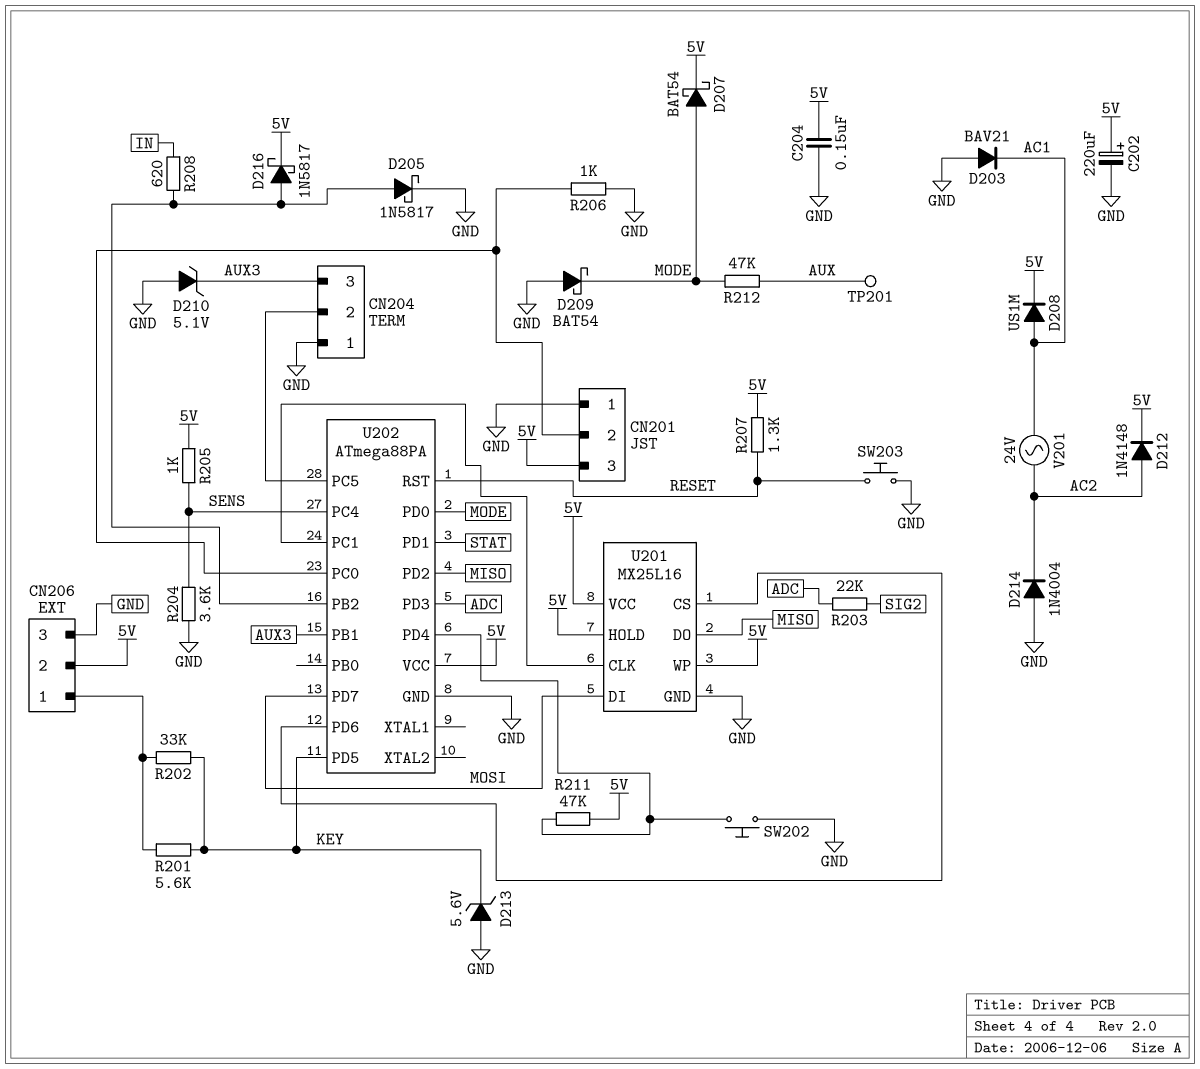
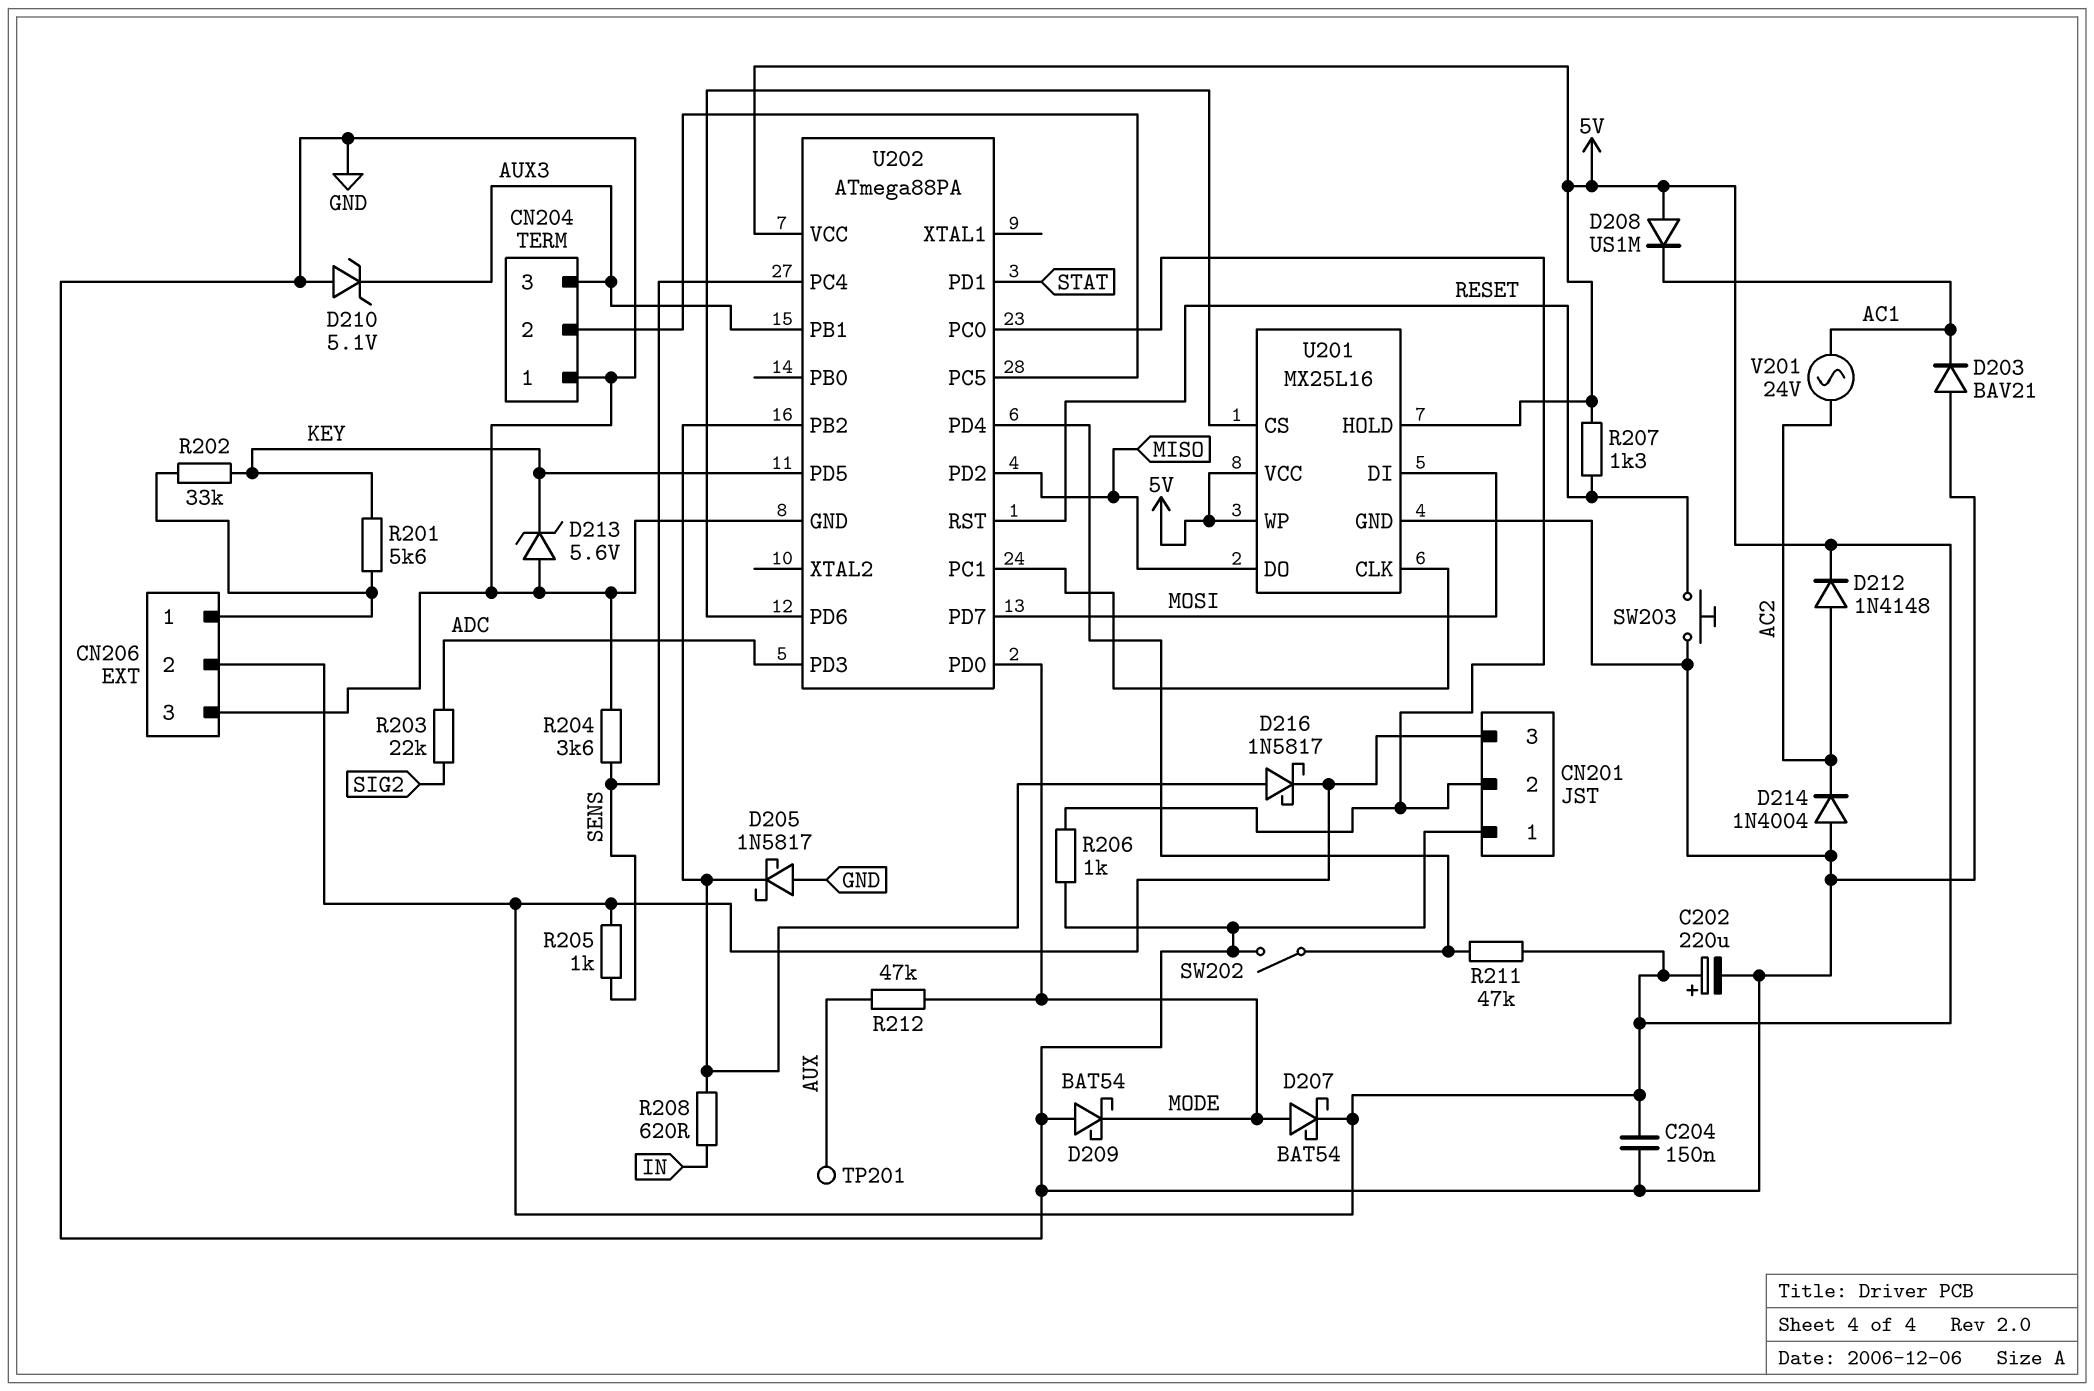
D205: schottky 1N5817 (A U202/PB2, K GND) -> schottky 1N5817 (A GND, K U202/PB2)
D208: diode US1M (A AC1, K 5V) -> diode US1M (A 5V, K AC1)
SW202: button (GND, U202/PD4) -> switch (GND, U202/PD4)

